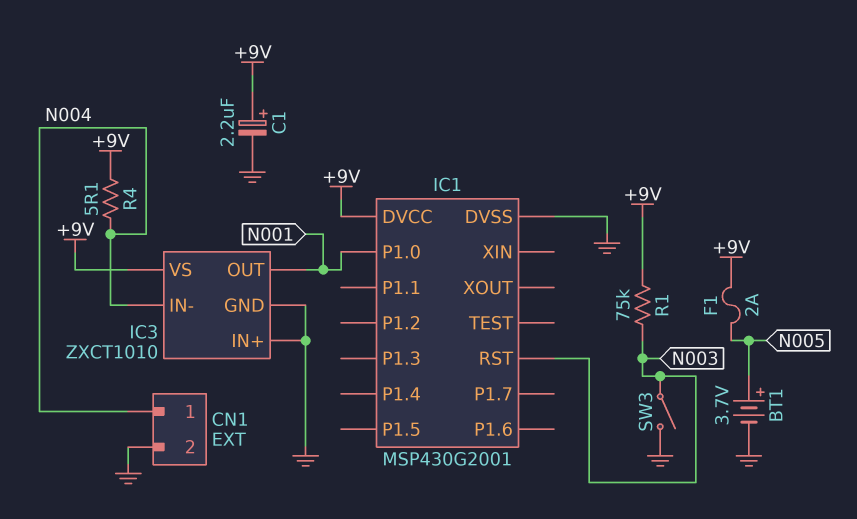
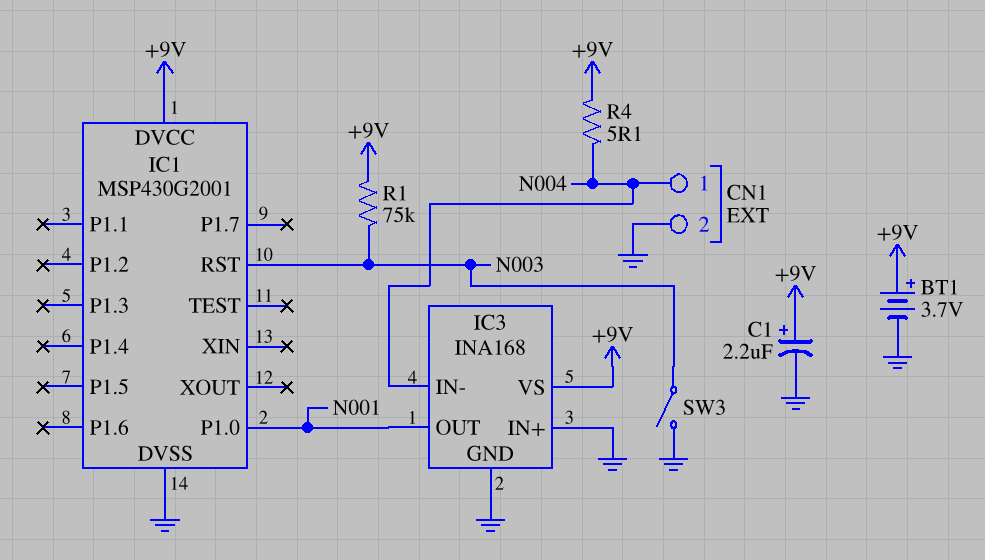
BT1: 3.7V (plus N005, minus GND) -> 3.7V (plus +9V, minus GND)
F1: 2A (+9V, N005) -> none
IC3: ZXCT1010 -> INA168

